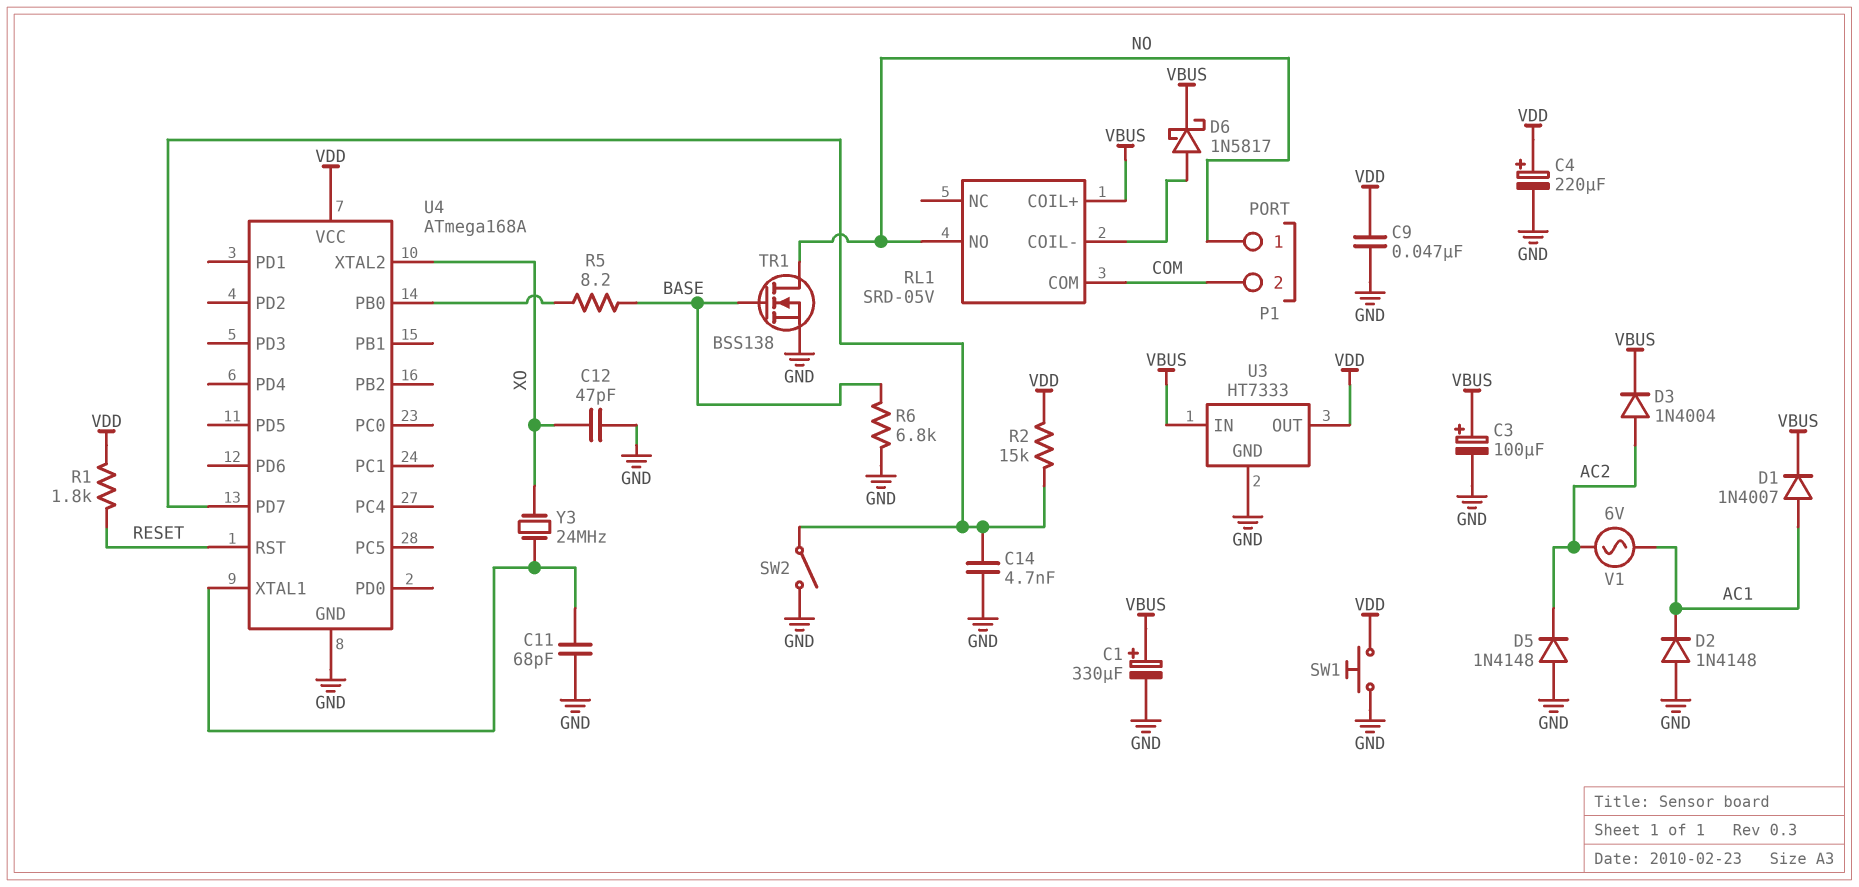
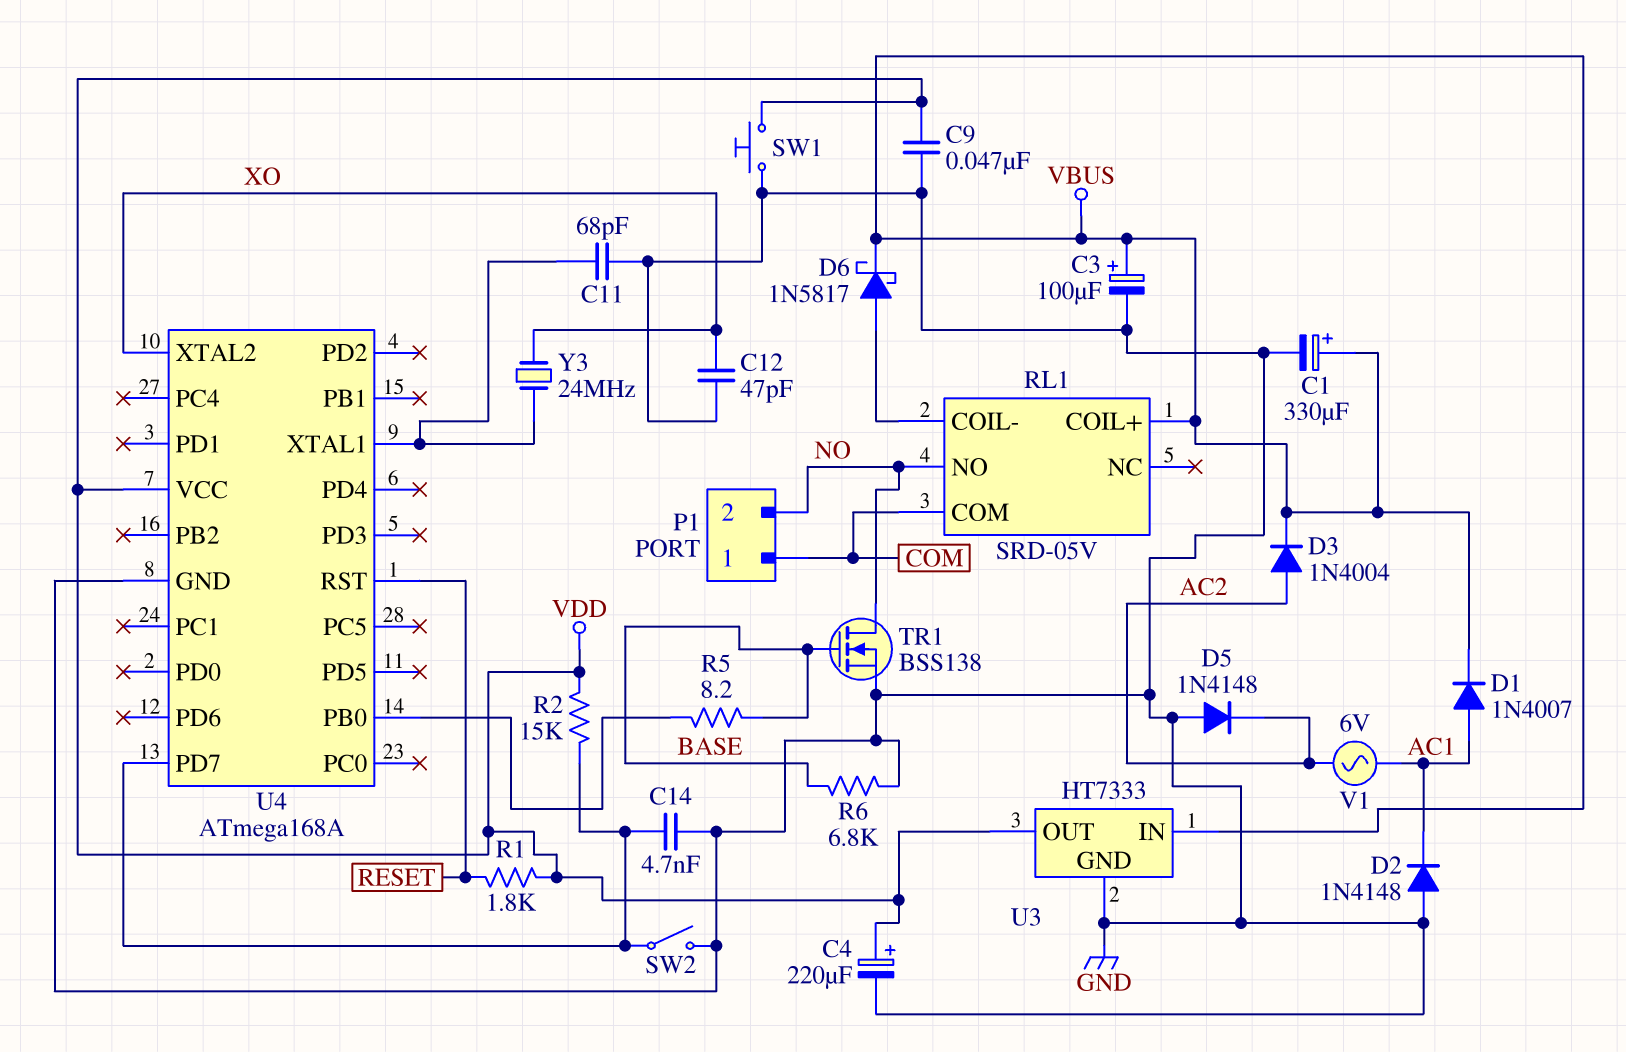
P1 pin 1: NO -> COM
P1 pin 2: COM -> NO

